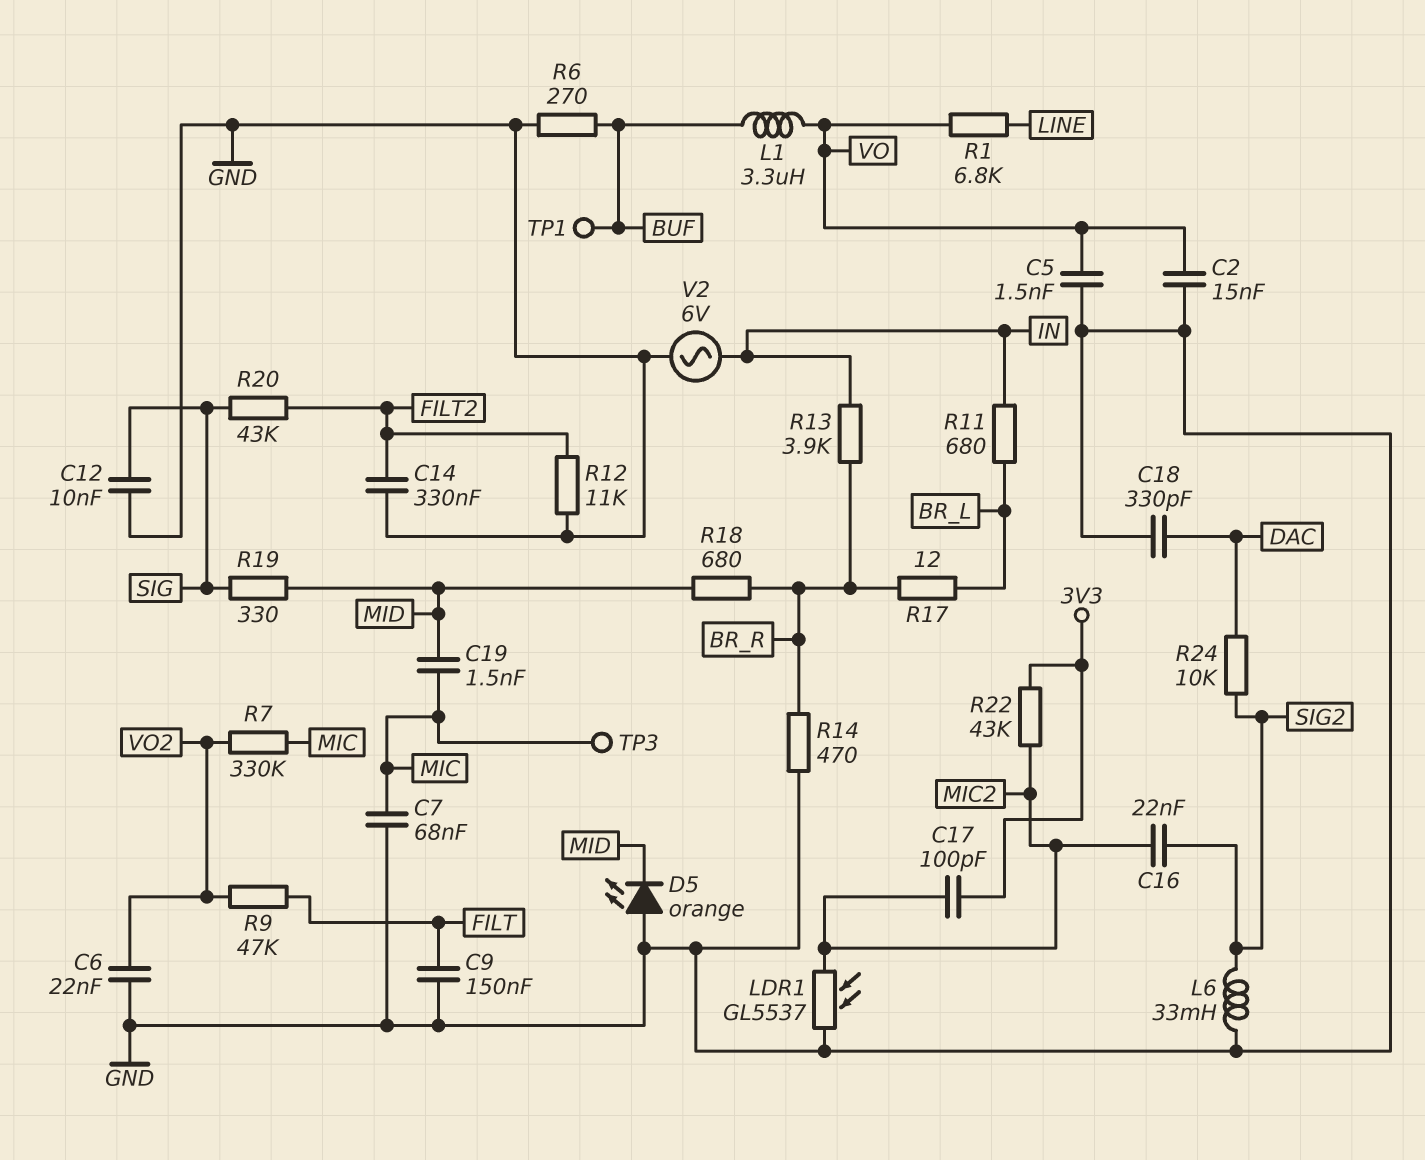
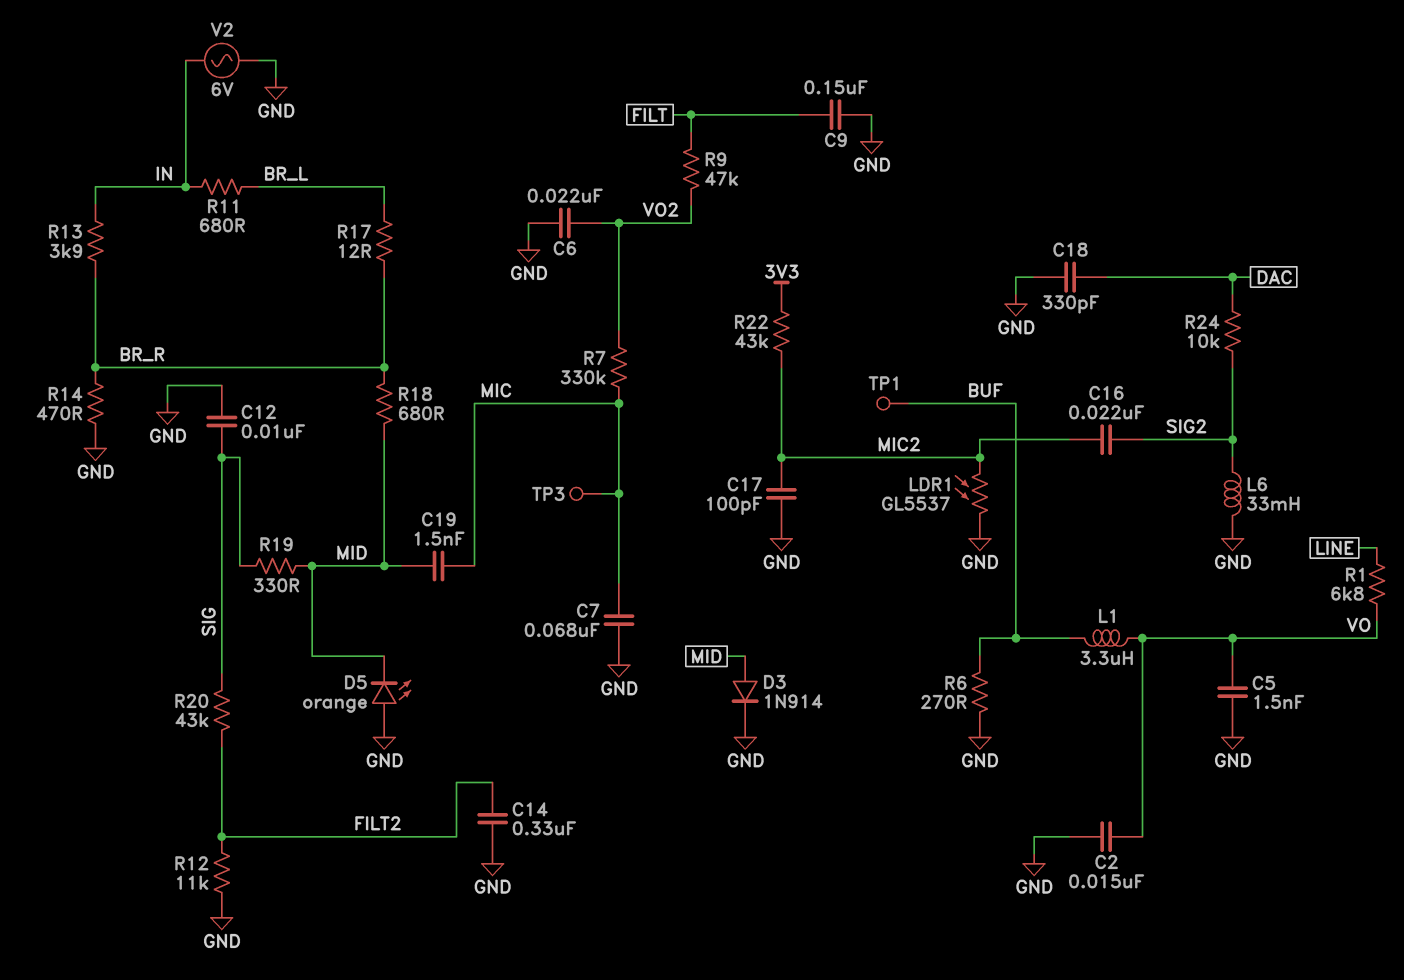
C17: 100pF (3V3, MIC2) -> 100pF (GND, MIC2)
D3: none -> diode 1N914 (A MID, K GND)

